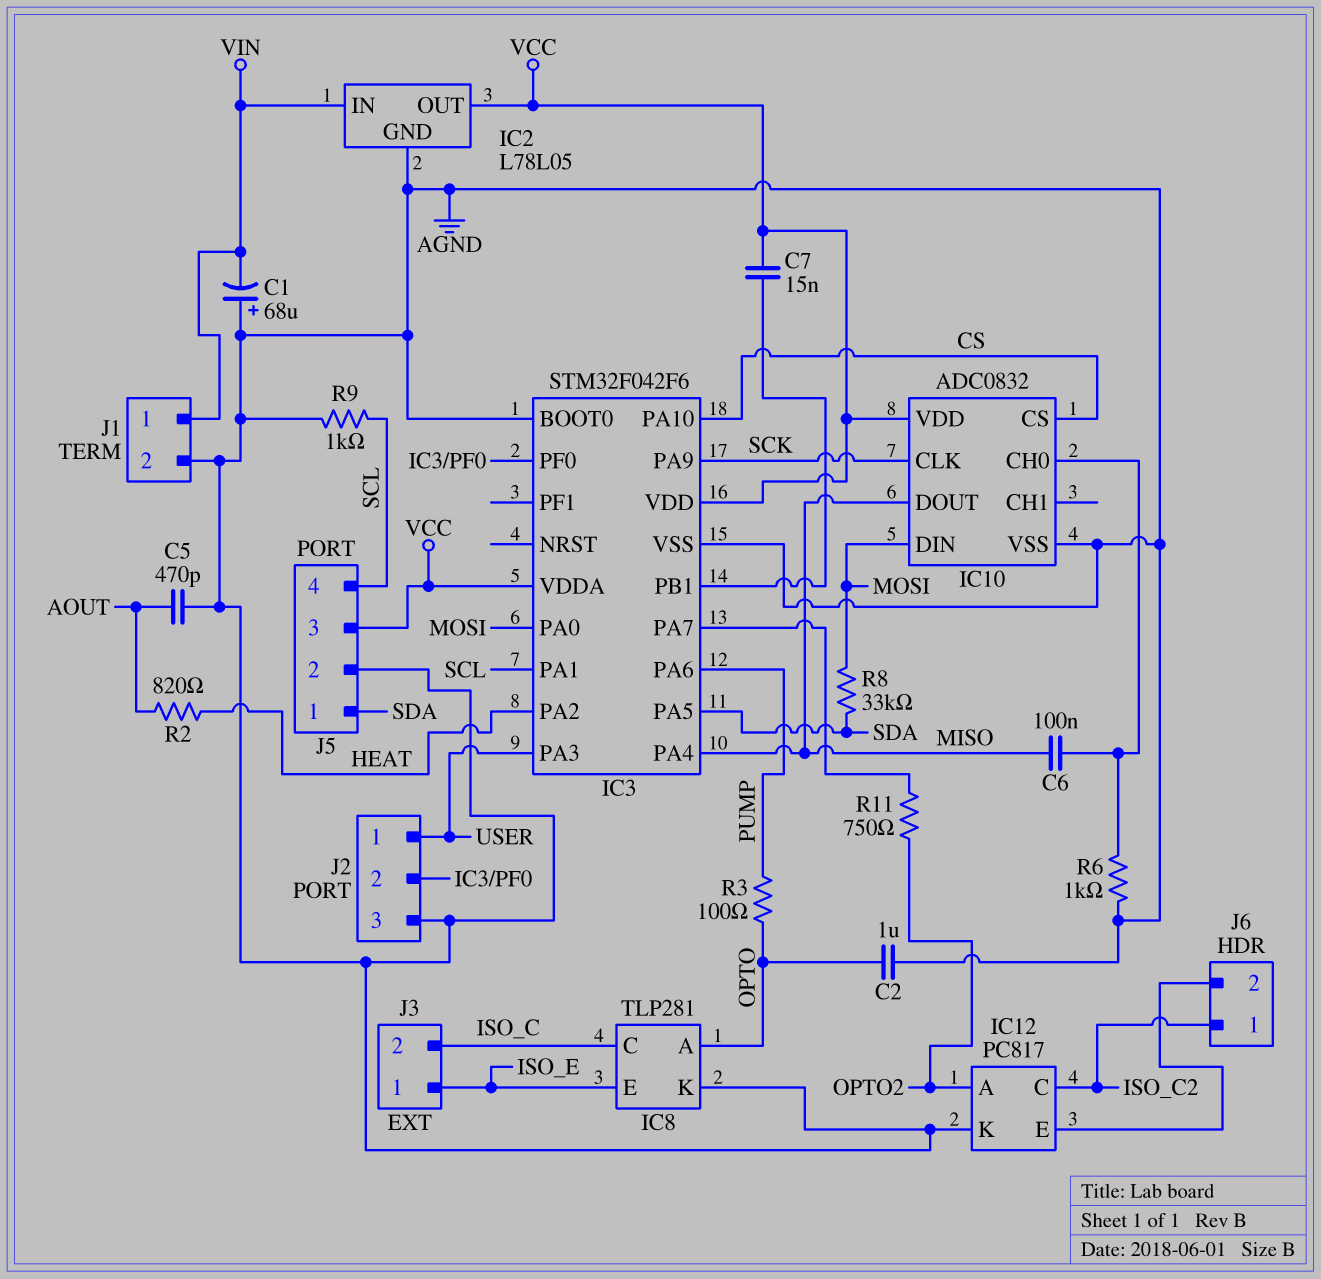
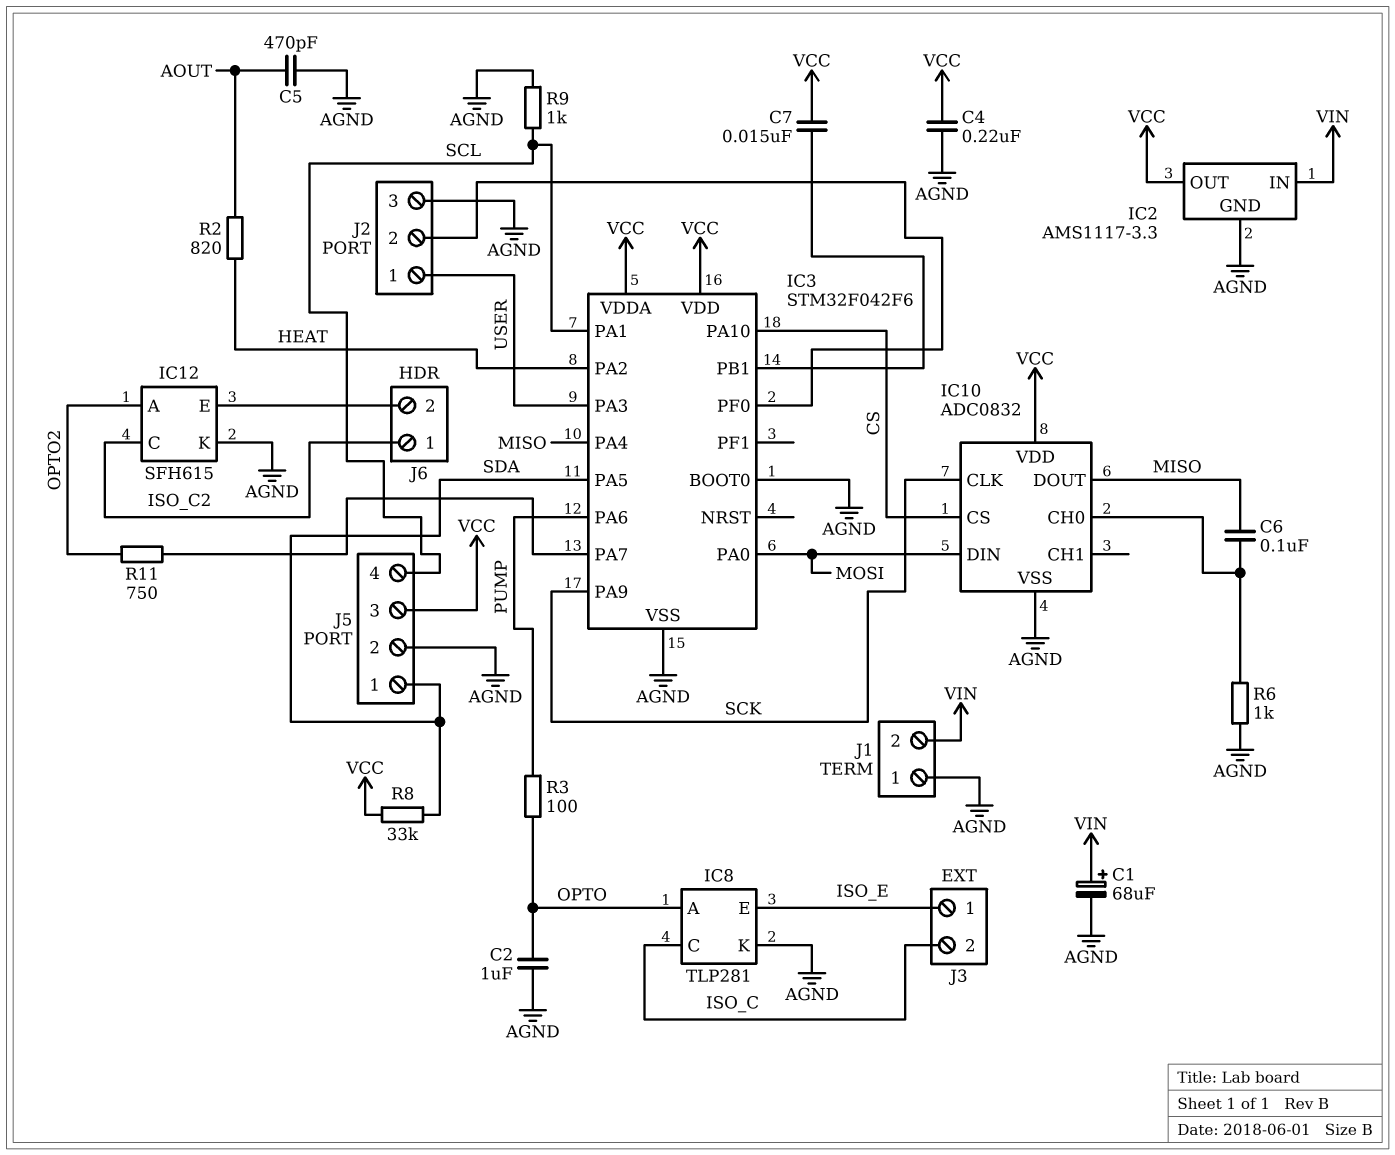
C1: 68uF (plus AGND, minus VIN) -> 68uF (plus VIN, minus AGND)
C4: none -> 220nF (AGND, VCC)
IC2: L78L05 -> AMS1117-3.3
IC12: PC817 -> SFH615
J1 pin 1: VIN -> AGND
J1 pin 2: AGND -> VIN
R8: 33k (MOSI, SDA) -> 33k (SDA, VCC)

